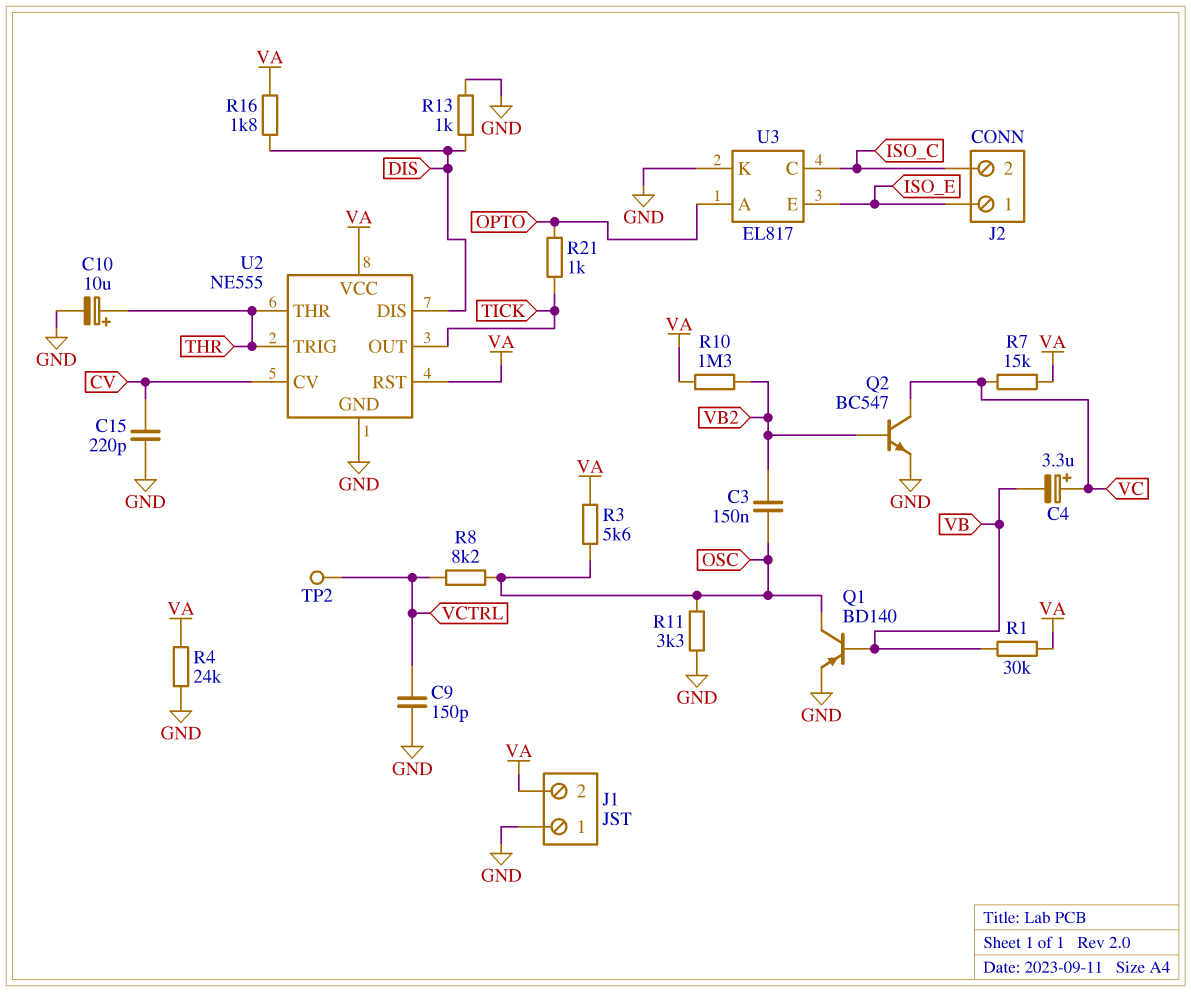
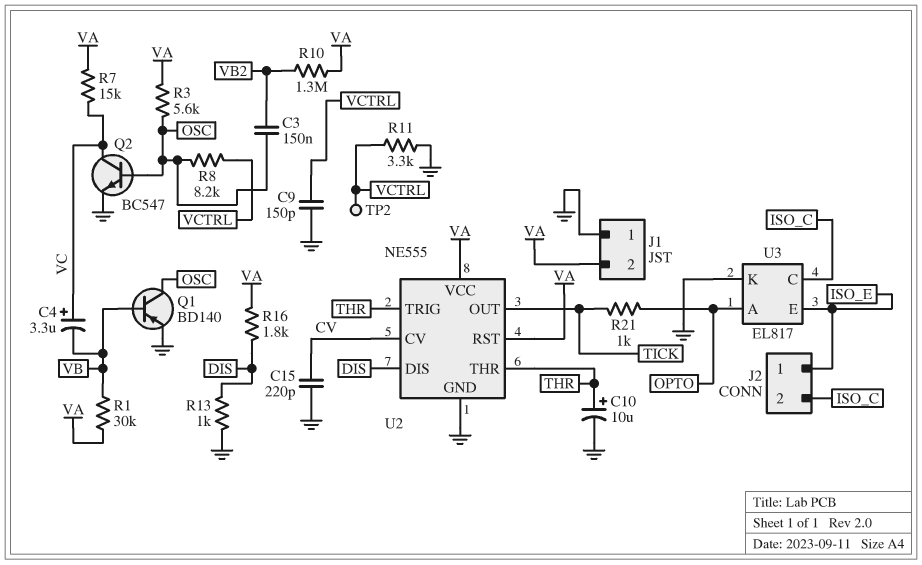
Q2: NPN BC547 (B VB2, C VC, E GND) -> NPN BC547 (B OSC, C VC, E GND)
R4: 24k (GND, VA) -> none
R11: 3.3k (GND, OSC) -> 3.3k (GND, VCTRL)

